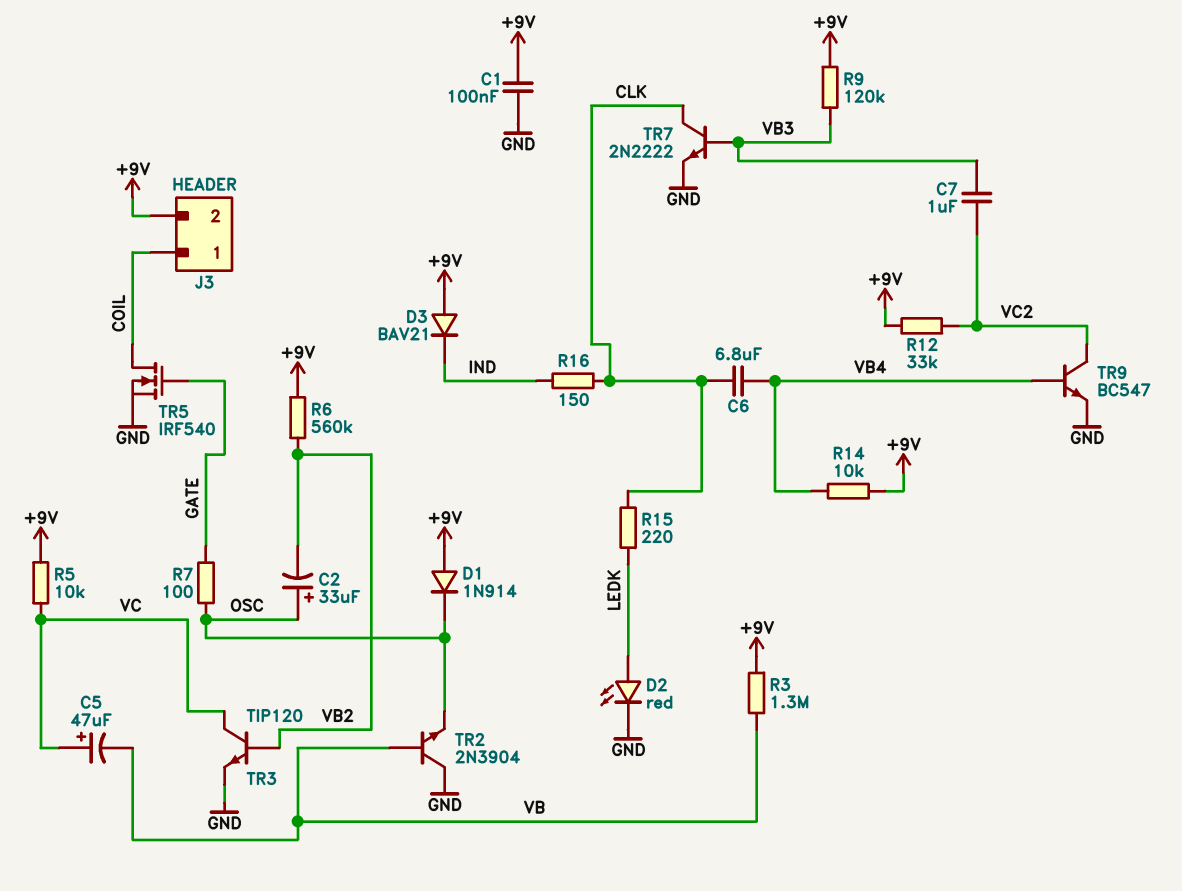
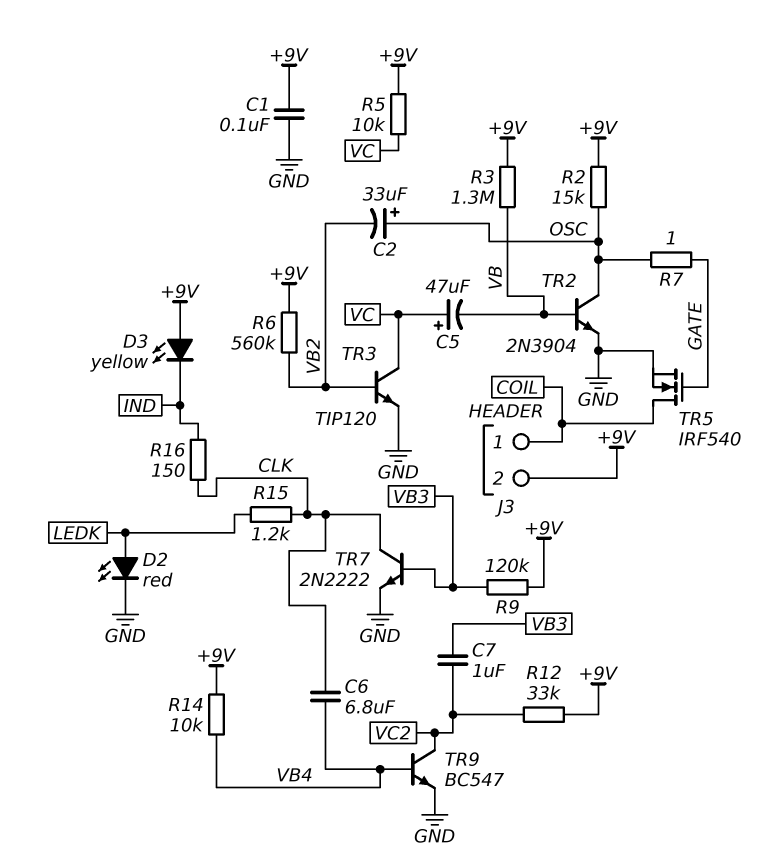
D1: diode 1N914 (A +9V, K OSC) -> none
D3: diode BAV21 (A +9V, K IND) -> LED yellow (A +9V, K IND)
R2: none -> 15k (+9V, OSC)
R7: 100 (GATE, OSC) -> 1 (GATE, OSC)
R15: 220 (CLK, LEDK) -> 1.2k (CLK, LEDK)
TR2: NPN 2N3904 (B VB, C GND, E OSC) -> NPN 2N3904 (B VB, C OSC, E GND)

